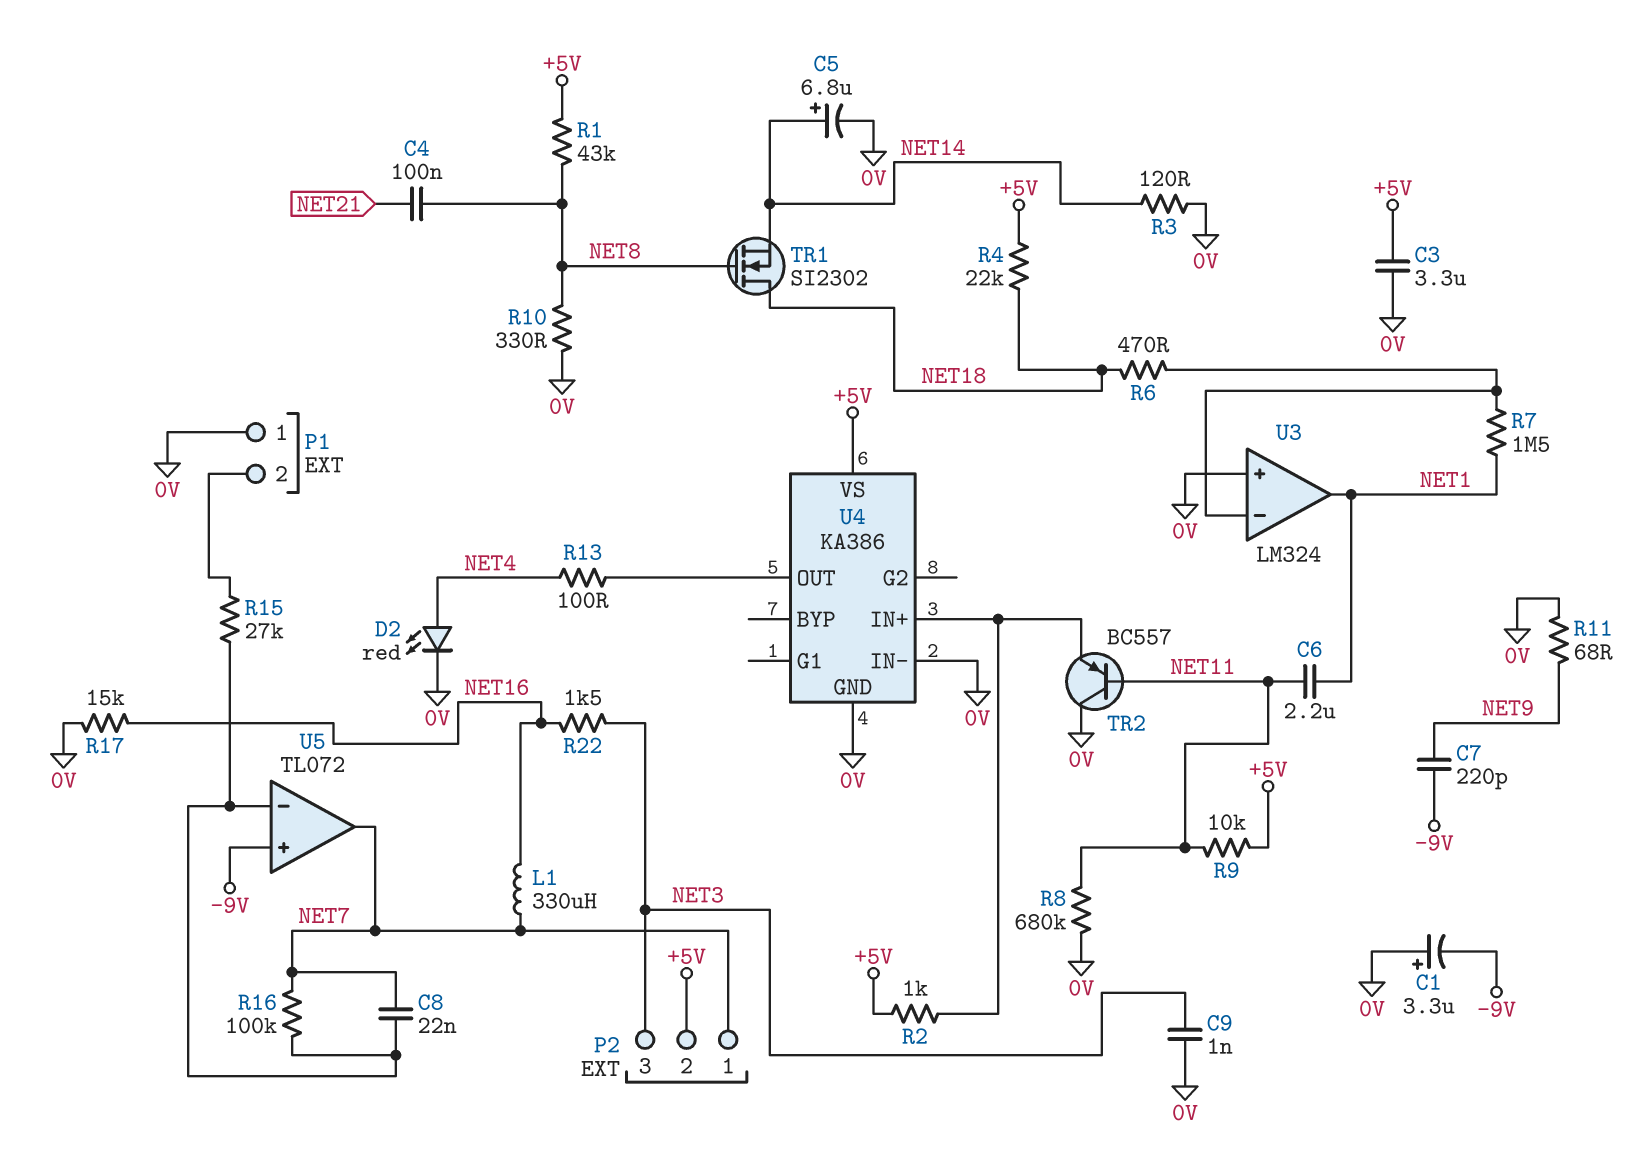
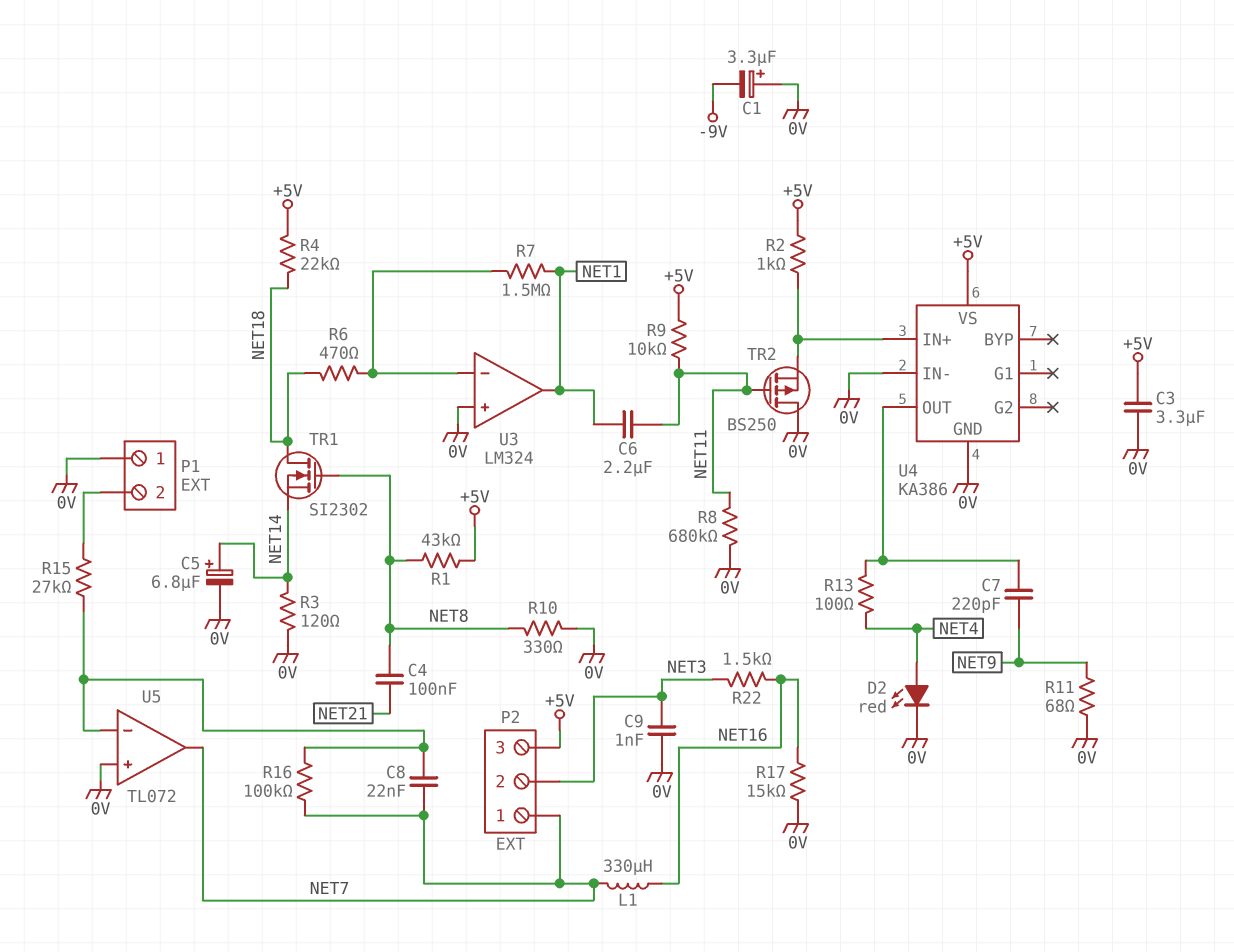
C7: 220pF (-9V, NET9) -> 220pF (NET9, U4/OUT)
P2 pin 2: +5V -> NET3
P2 pin 3: NET3 -> +5V
TR2: PNP BC557 (B NET11, C 0V, E U4/IN+) -> PMOS BS250 (G NET11, D 0V, S U4/IN+)
U5 pin in+: -9V -> 0V

